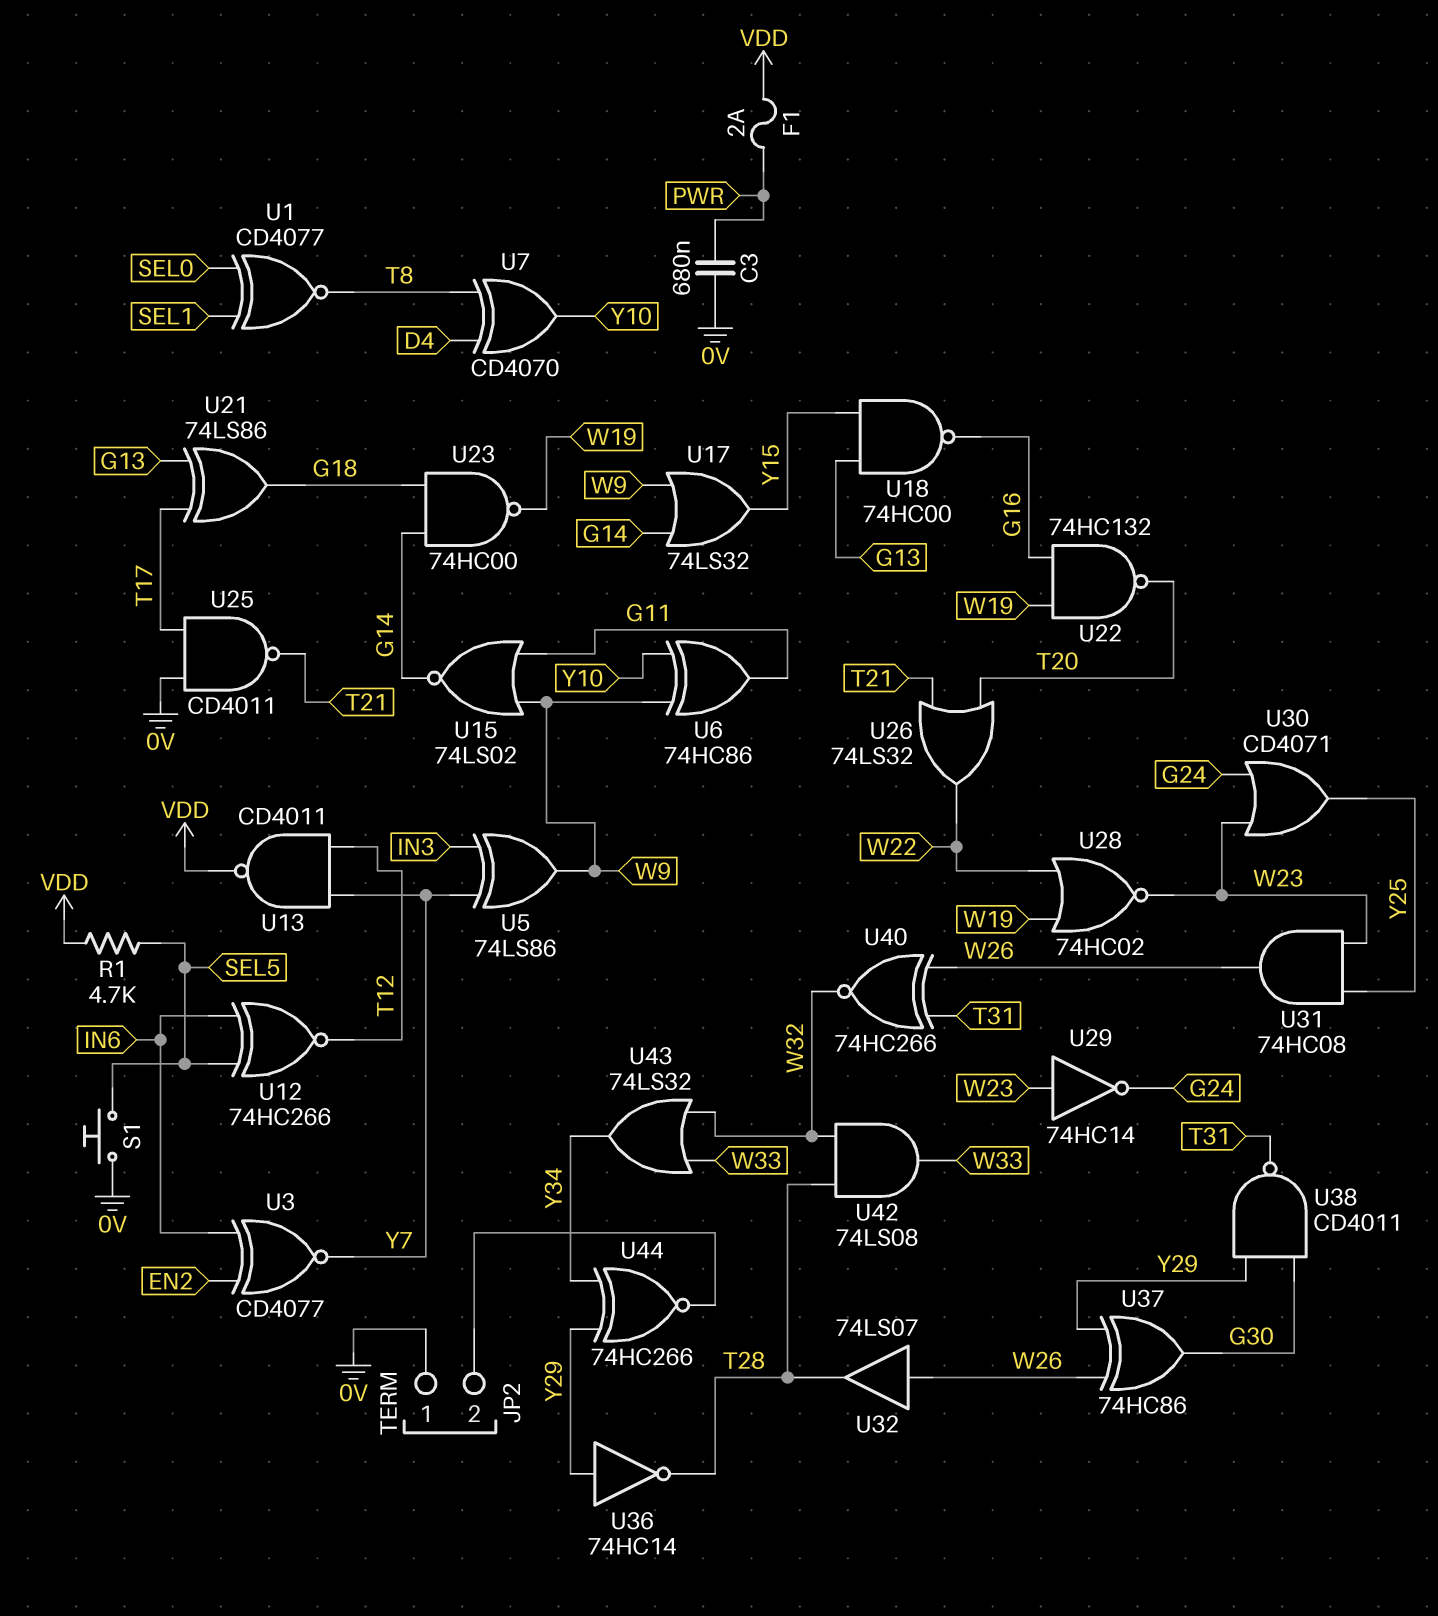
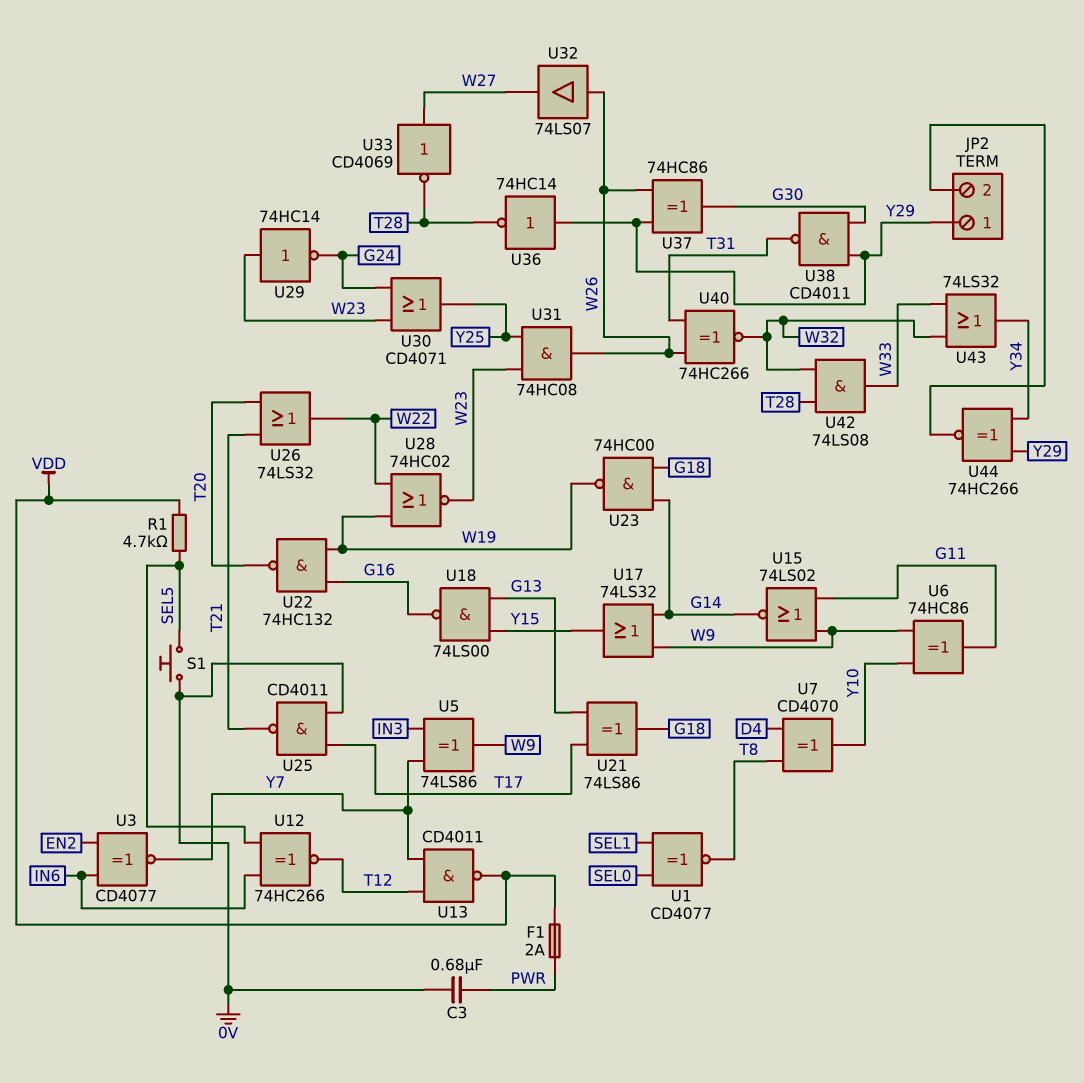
JP2 pin 1: 0V -> Y29
U18: NAND 74HC00 (in G13, in Y15, out G16) -> NAND 74LS00 (in G13, in Y15, out G16)
U32: buffer 74LS07 (in W26, out T28) -> buffer 74LS07 (in W26, out W27)
U33: none -> NOT CD4069 (in W27, out T28)

